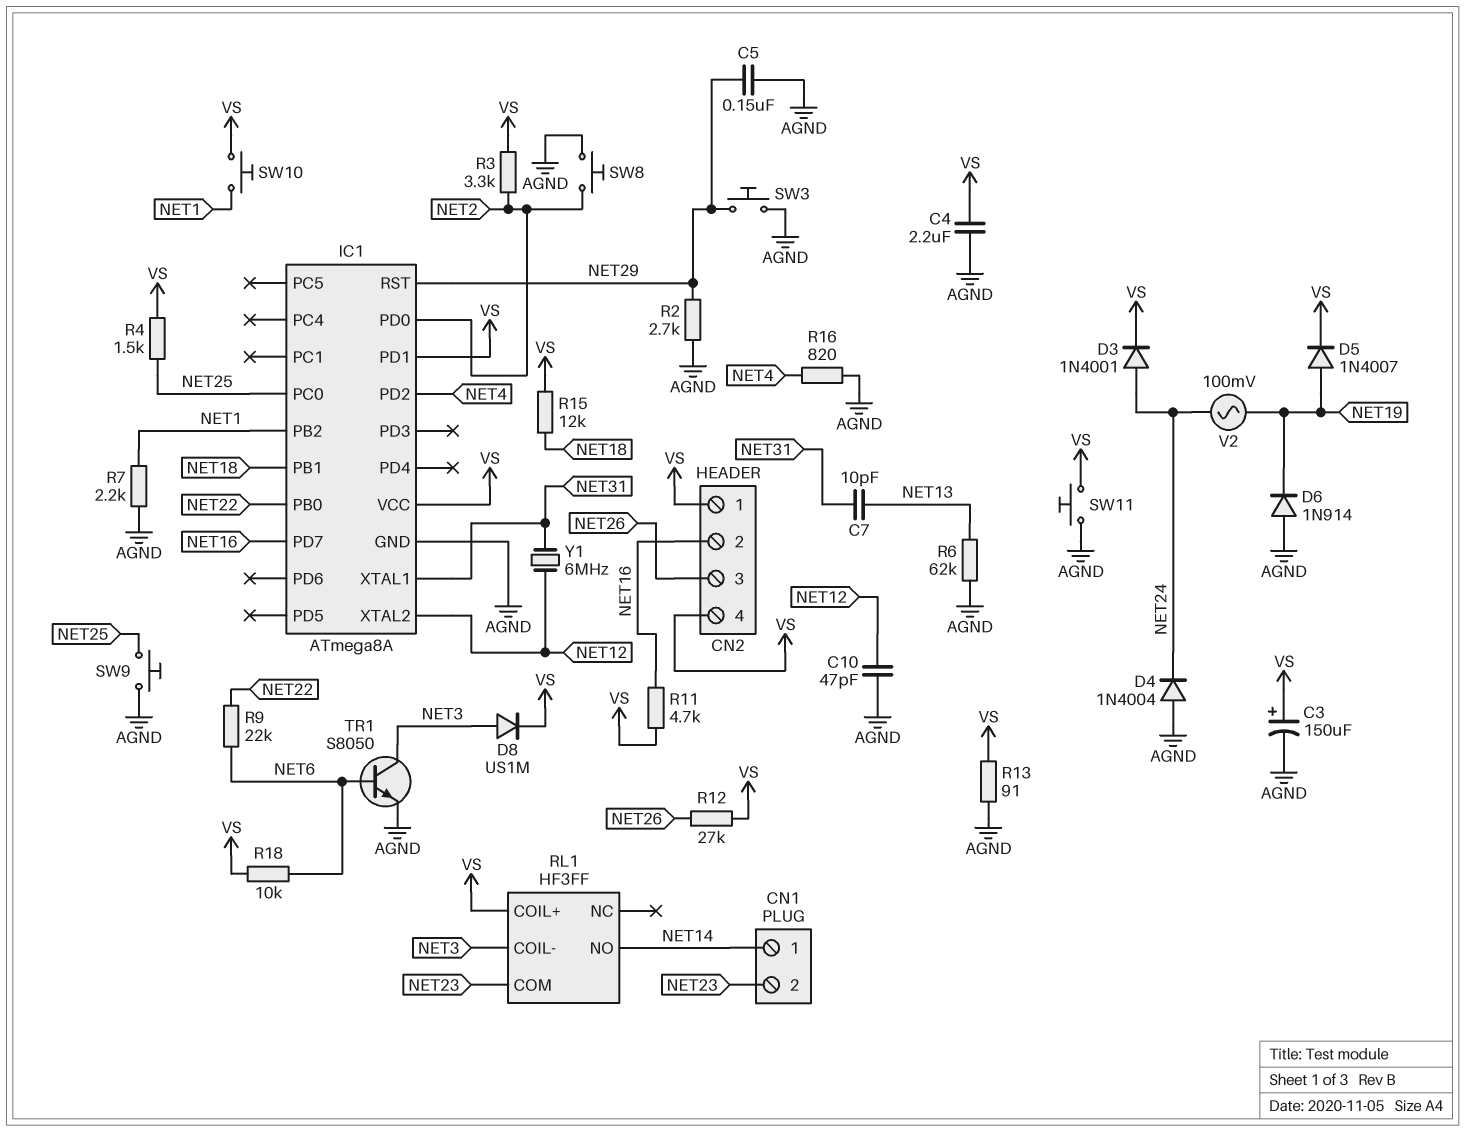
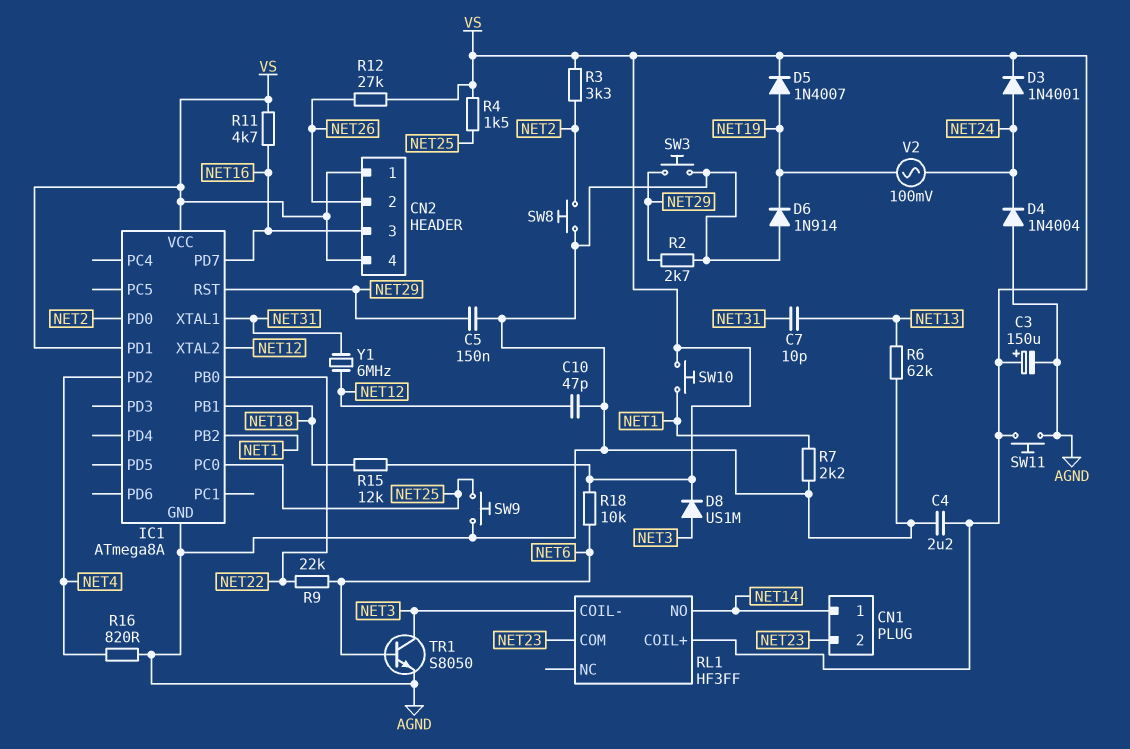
CN2 pin 2: NET16 -> NET26
CN2 pin 3: NET26 -> NET16
R13: 91 (AGND, VS) -> none

